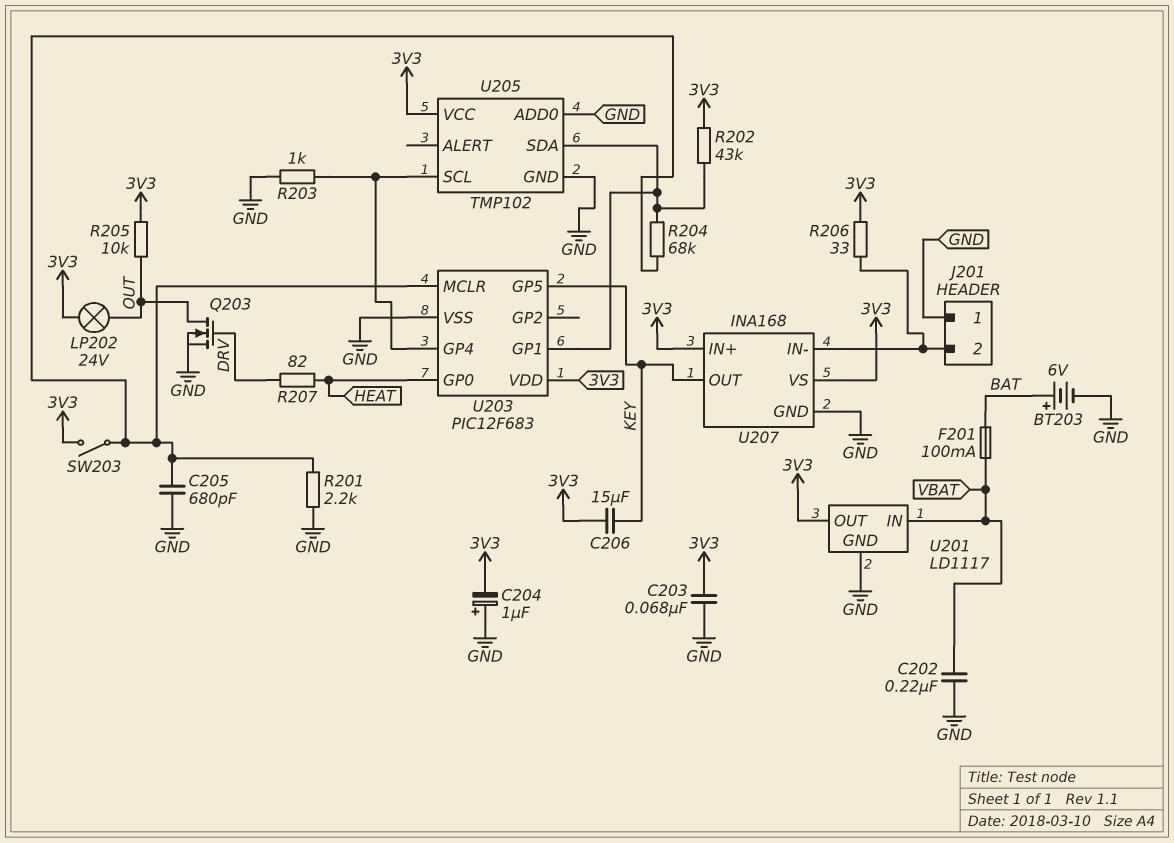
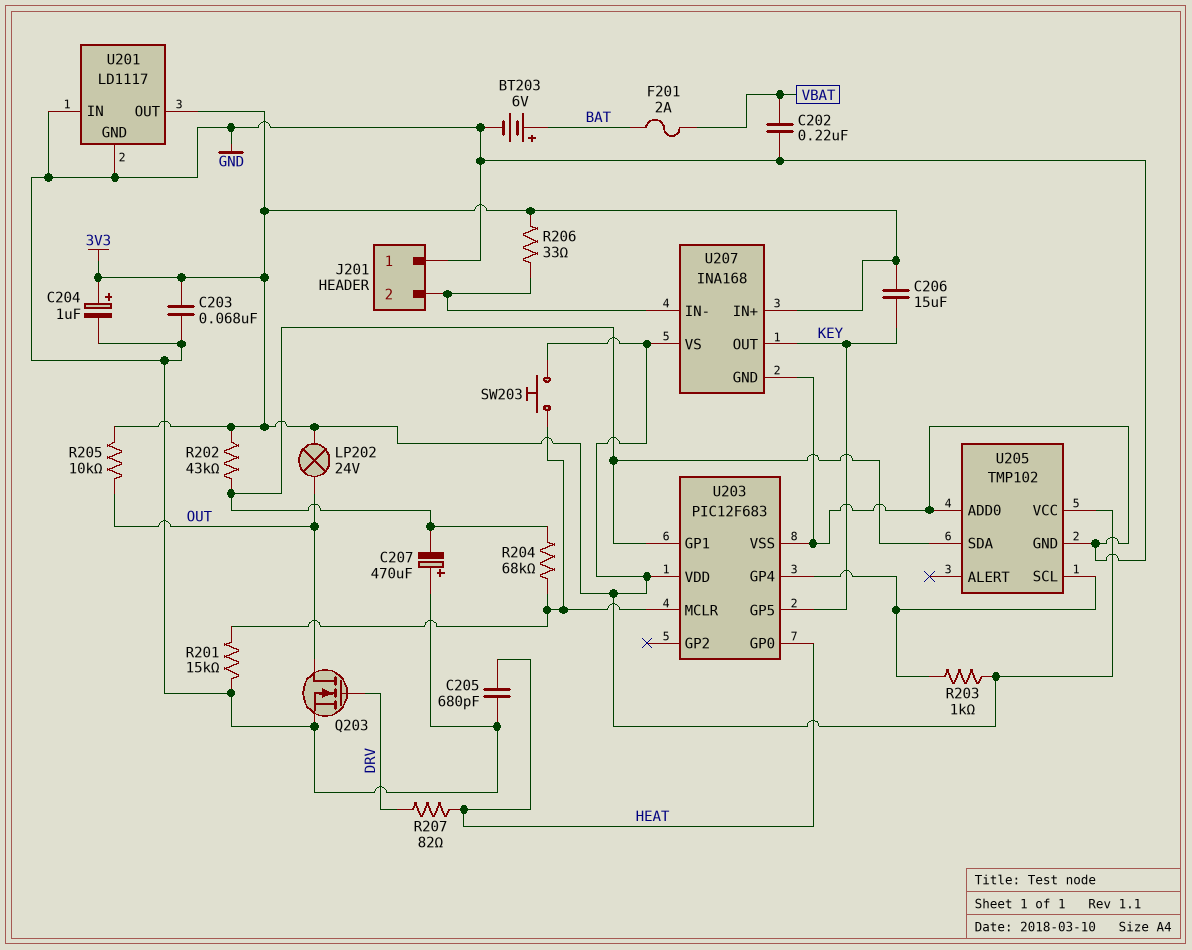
C204: 1uF (plus GND, minus 3V3) -> 1uF (plus 3V3, minus GND)
C205: 680pF (GND, U203/MCLR) -> 680pF (GND, HEAT)
C207: none -> 470uF (plus GND, minus U203/GP1)
F201: 100mA (BAT, VBAT) -> 2A (BAT, VBAT)
R201: 2.2k (GND, U203/MCLR) -> 15k (GND, U203/MCLR)
R203: 1k (GND, U203/GP4) -> 1k (3V3, U203/GP4)
SW203: switch (3V3, U203/MCLR) -> button (3V3, U203/MCLR)
U201 pin IN: VBAT -> GND

